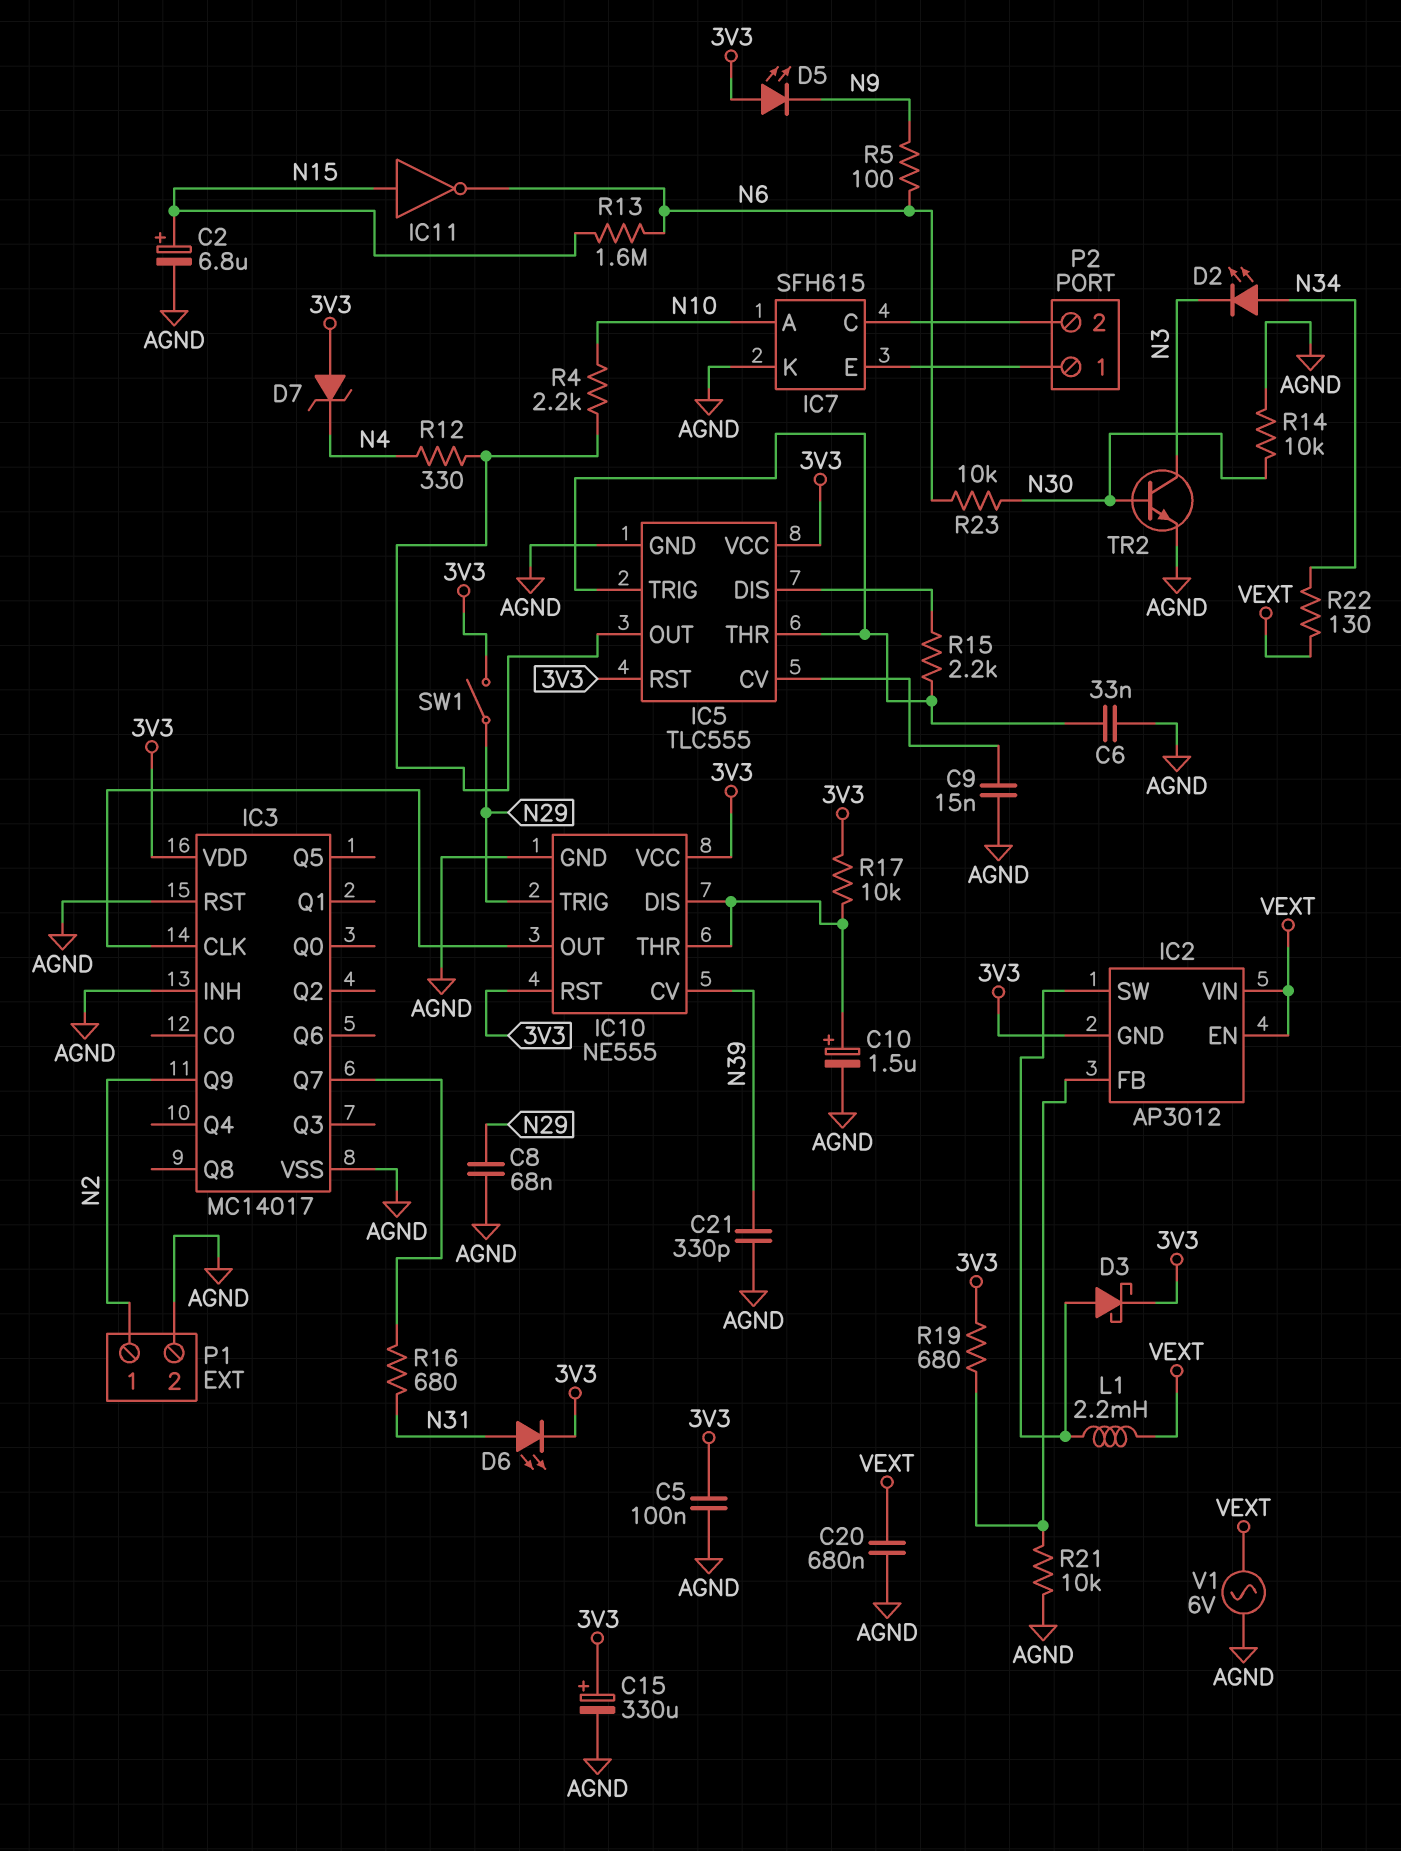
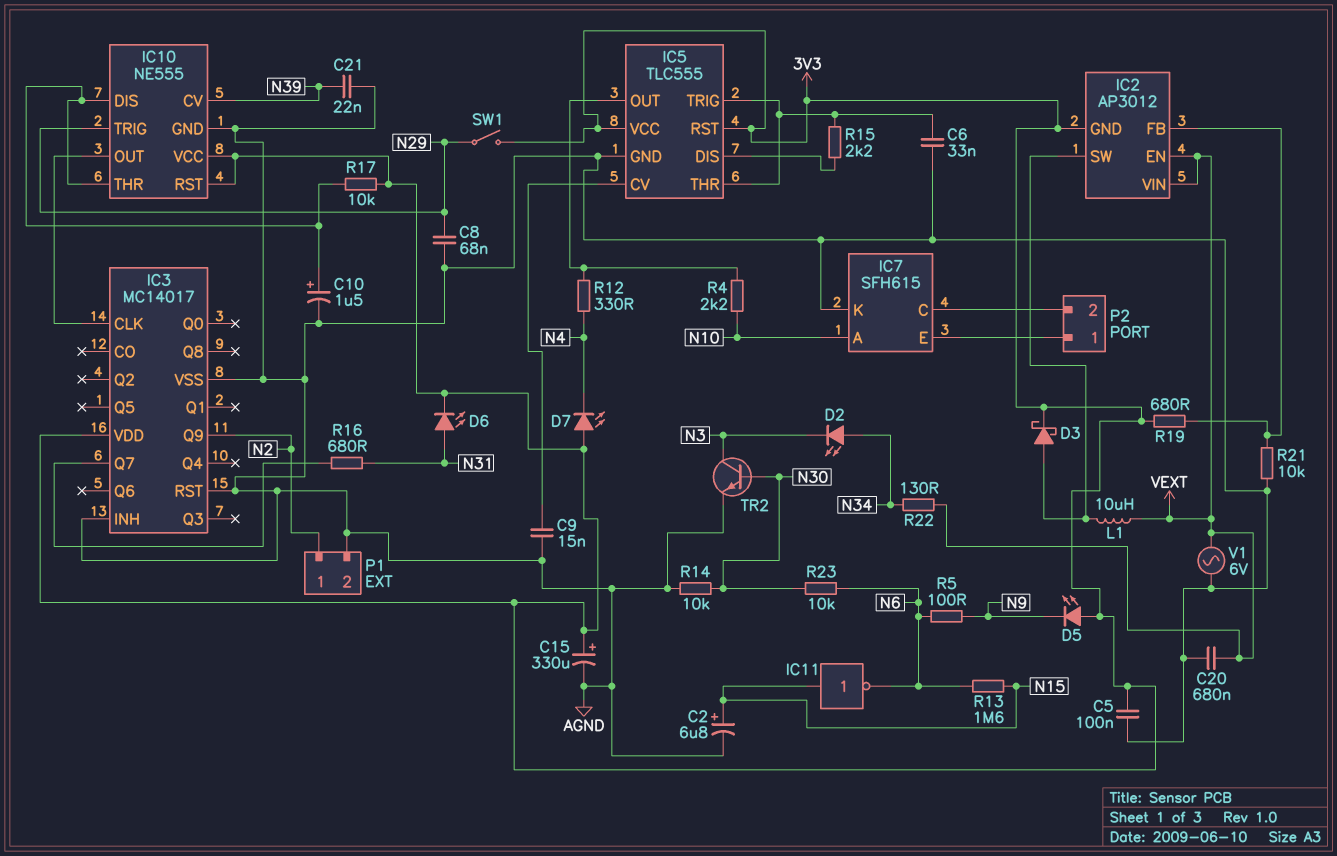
C21: 330pF (AGND, N39) -> 22nF (AGND, N39)
D7: zener (A 3V3, K N4) -> LED (A 3V3, K N4)
L1: 2.2mH (IC2/SW, VEXT) -> 10uH (IC2/SW, VEXT)

